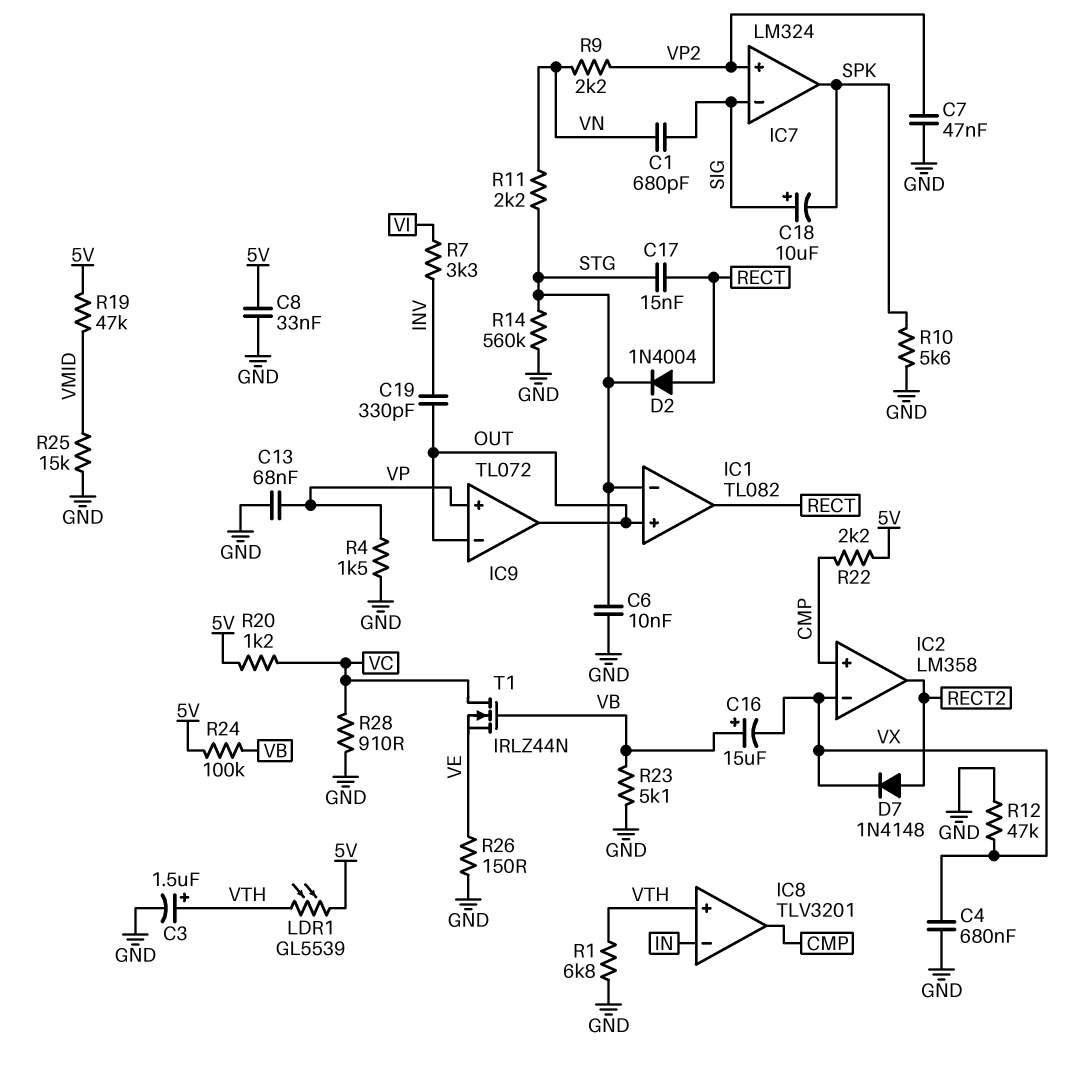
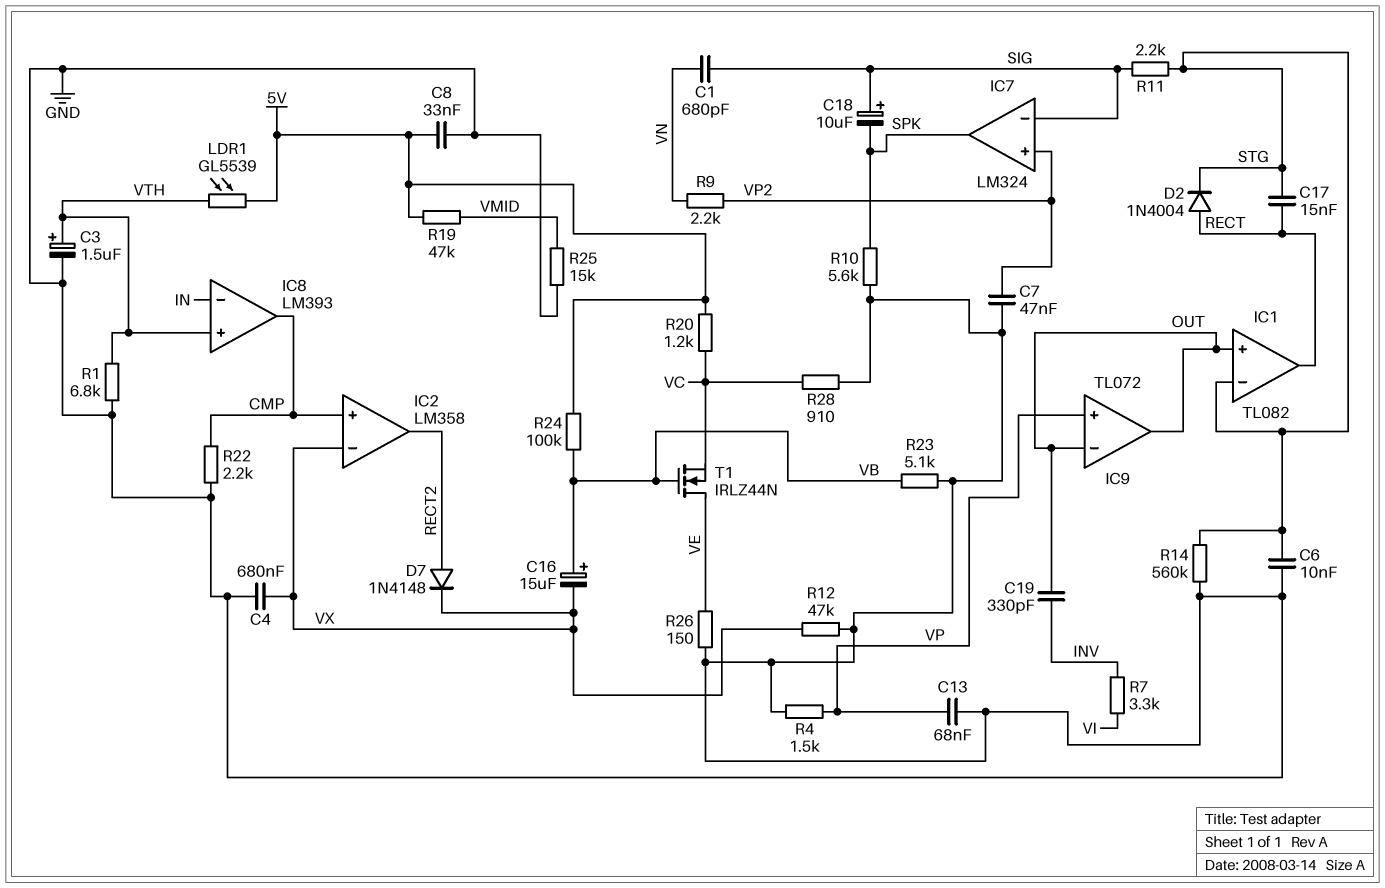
IC8: TLV3201 -> LM393
R11: 2.2k (STG, VN) -> 2.2k (SIG, STG)
R22: 2.2k (5V, CMP) -> 2.2k (CMP, GND)
T1: NMOS IRLZ44N (G VB, D VC, S VE) -> NMOS IRLZ44N (G VB, D VE, S VC)

